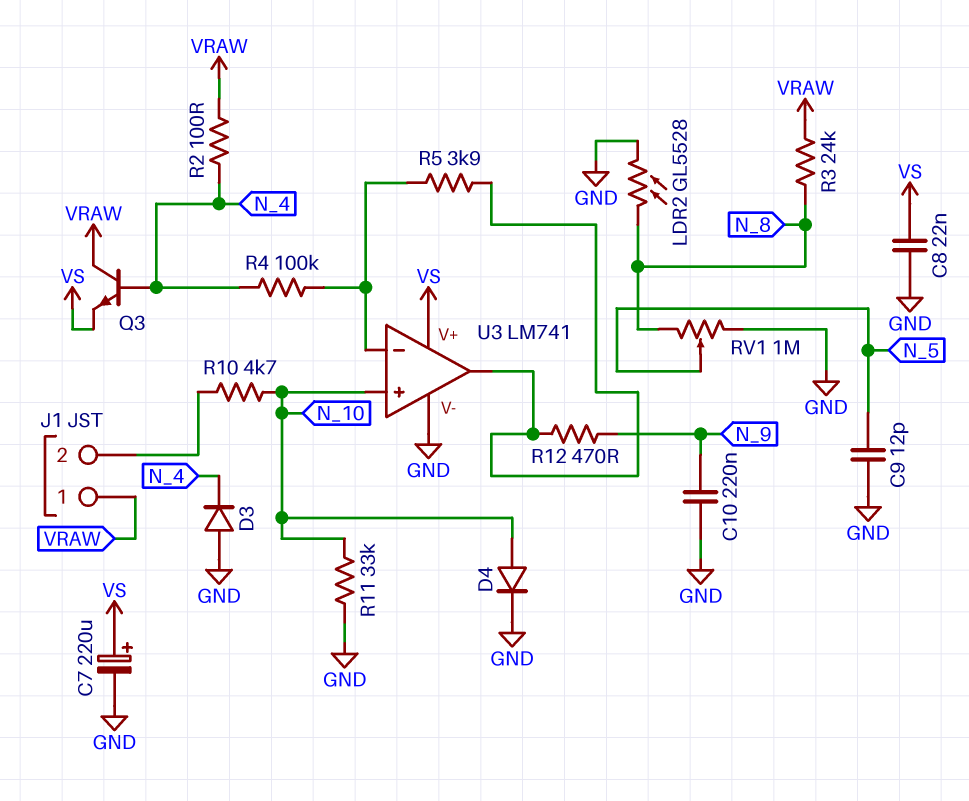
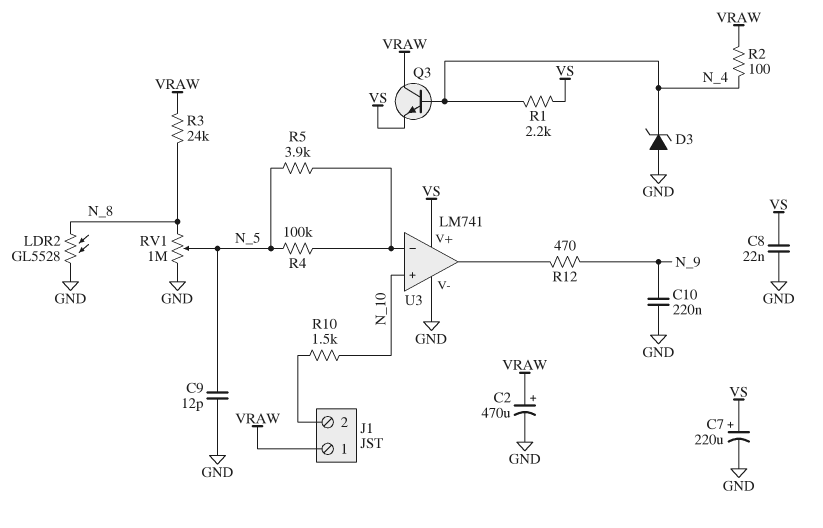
C2: none -> 470uF (plus VRAW, minus GND)
D3: diode (A GND, K N_4) -> zener (A GND, K N_4)
D4: diode (A N_10, K GND) -> none
R1: none -> 2.2k (N_4, VS)
R4: 100k (N_4, U3/in-) -> 100k (N_5, U3/in-)
R5: 3.9k (U3/in-, U3/out) -> 3.9k (N_5, U3/in-)
R10: 4.7k (J1/2, N_10) -> 1.5k (J1/2, N_10)
R11: 33k (GND, N_10) -> none

